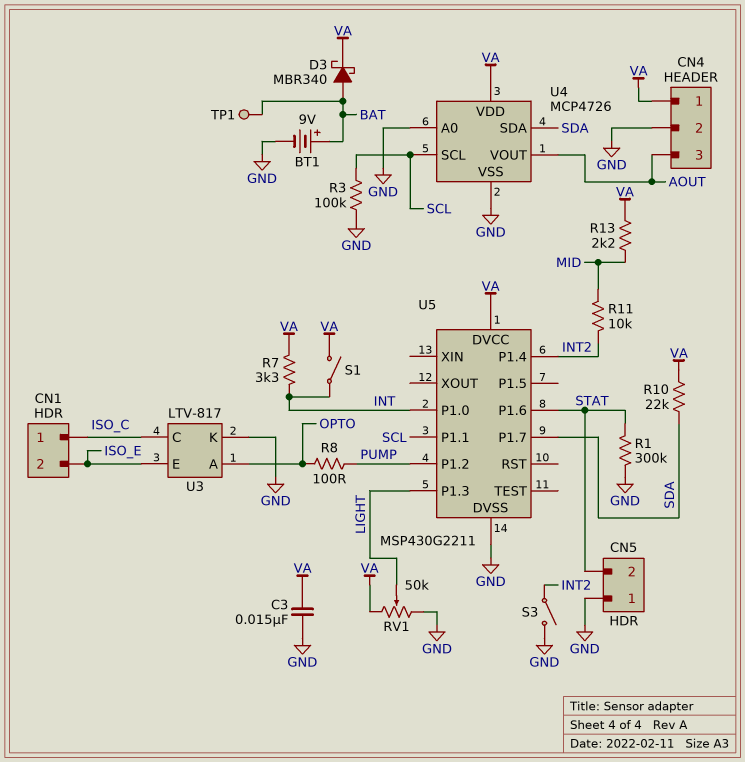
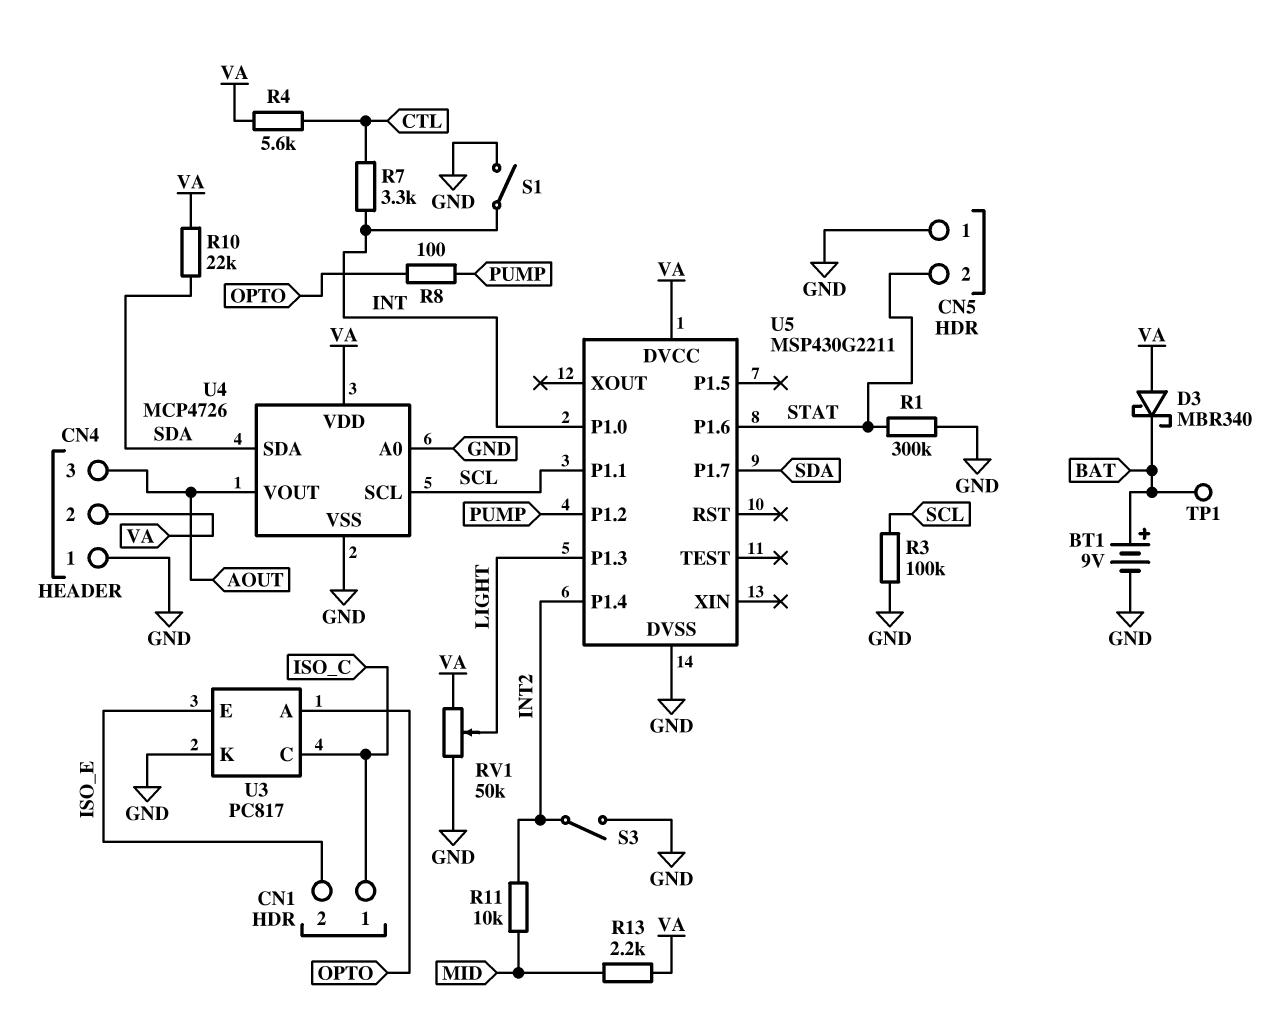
C3: 15nF (GND, VA) -> none
CN4 pin 1: VA -> GND
CN4 pin 2: GND -> VA
D3: schottky MBR340 (A BAT, K VA) -> schottky MBR340 (A VA, K BAT)
R4: none -> 5.6k (CTL, VA)
R7: 3.3k (INT, VA) -> 3.3k (CTL, INT)
S1: switch (INT, VA) -> switch (GND, INT)
U3: LTV-817 -> PC817

